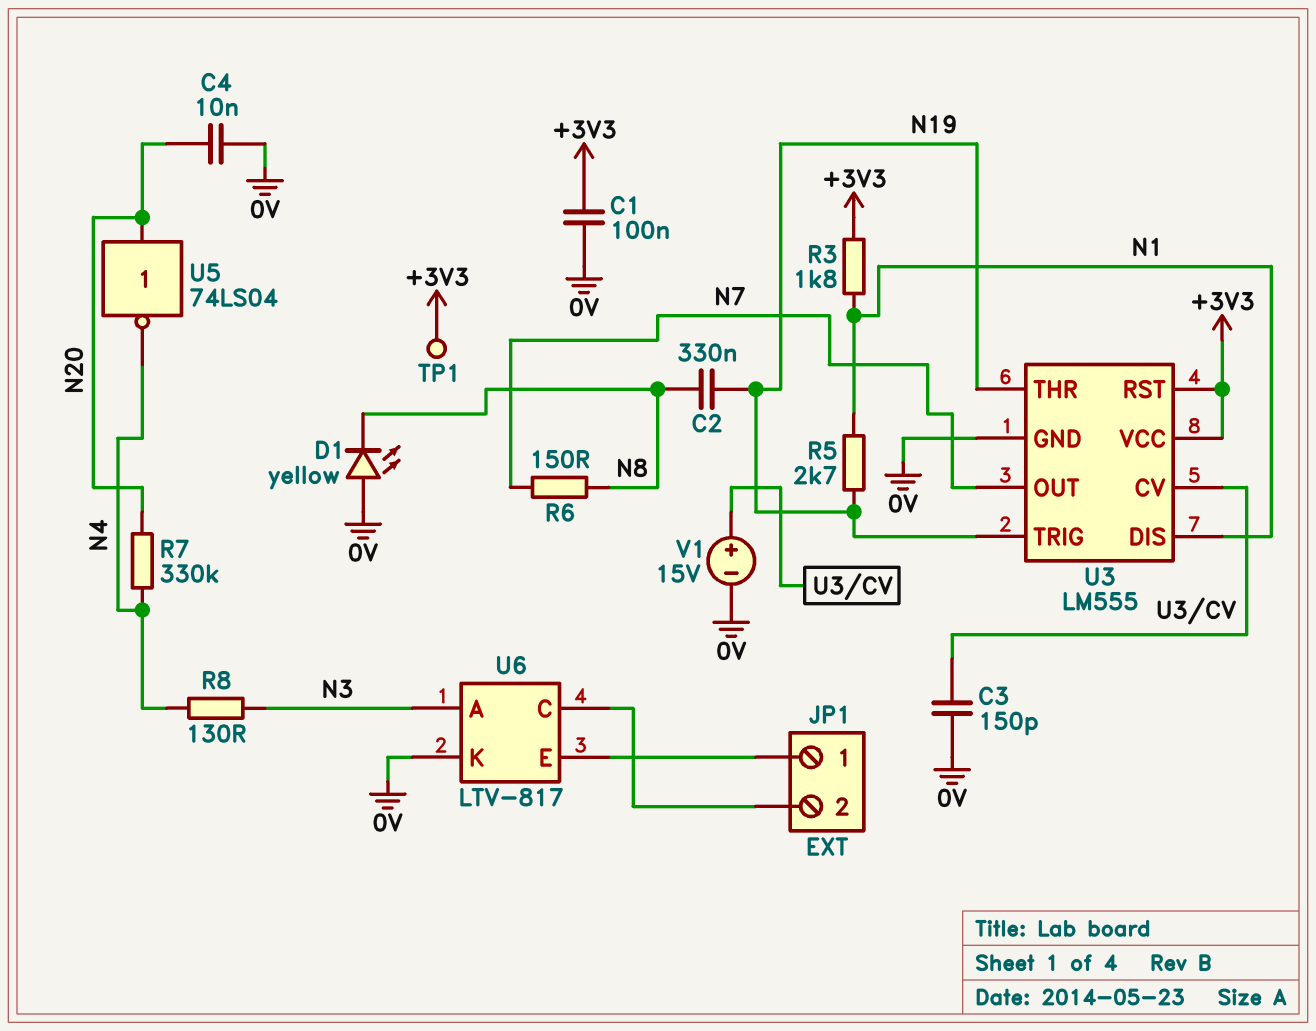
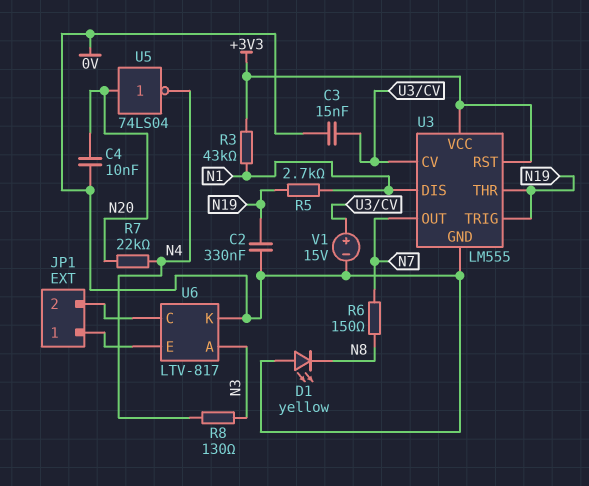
C1: 100nF (+3V3, 0V) -> none
C2: 330nF (N8, N19) -> 330nF (0V, N19)
C3: 150pF (0V, U3/CV) -> 15nF (0V, U3/CV)
R3: 1.8k (+3V3, N1) -> 43k (+3V3, N1)
R7: 330k (N4, N20) -> 22k (N4, N20)
TP1: test point (+3V3) -> none

